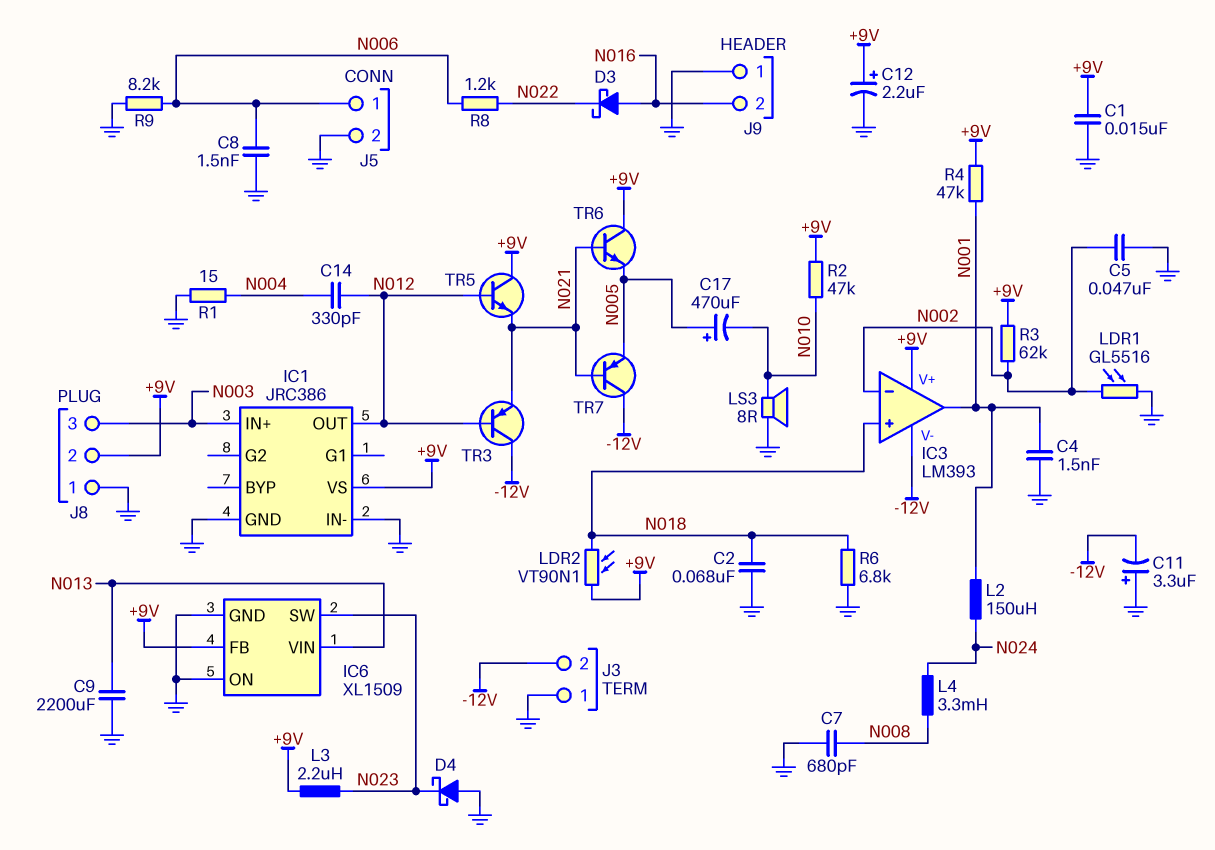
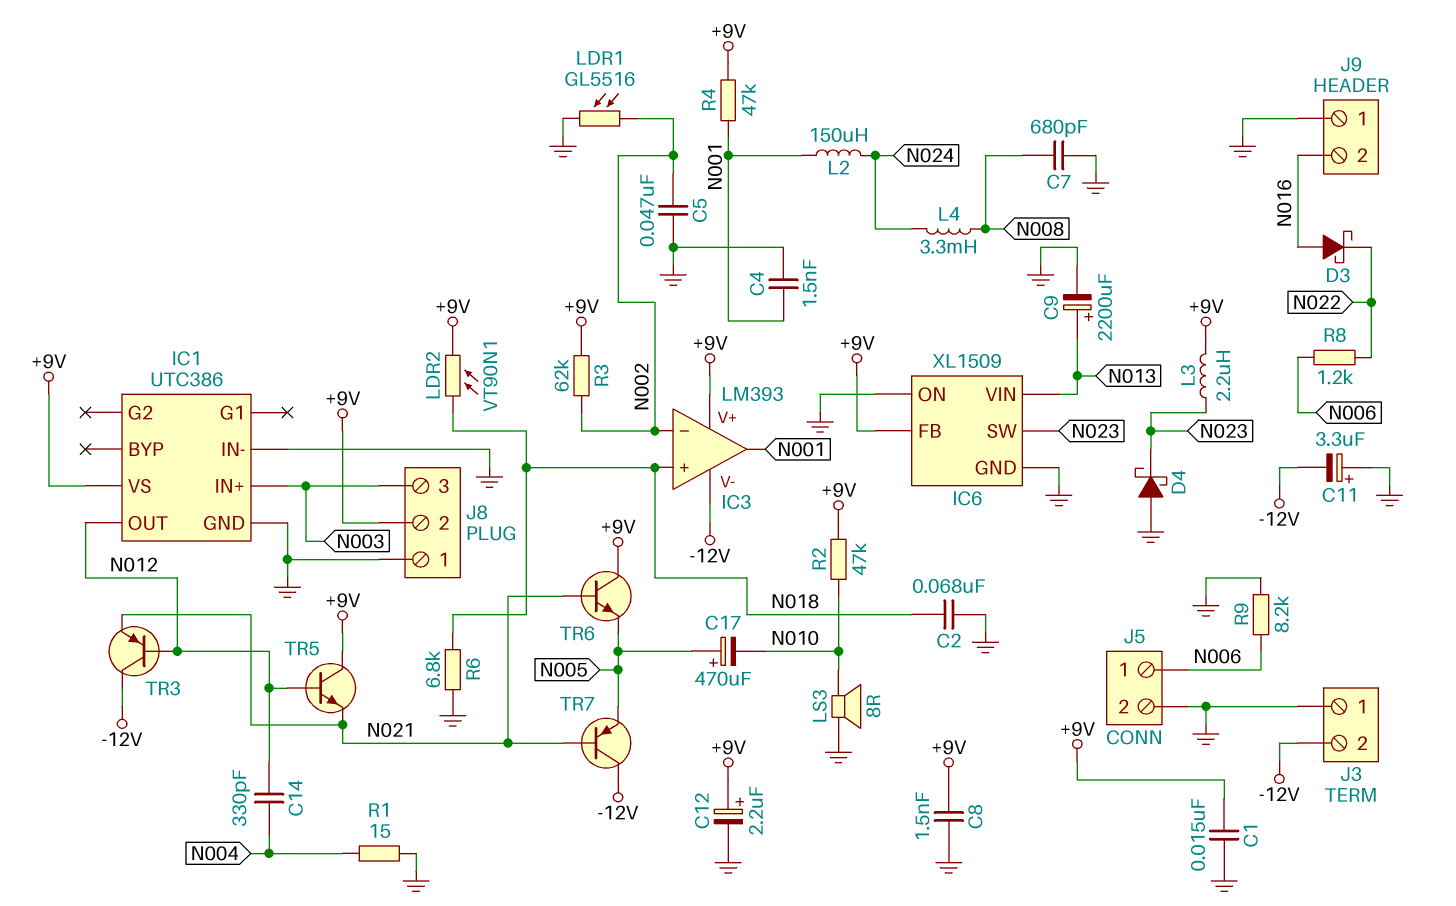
C8: 1.5nF (GND, N006) -> 1.5nF (+9V, GND)
C9: 2200uF (GND, N013) -> 2200uF (plus N013, minus GND)
IC1: JRC386 -> UTC386

